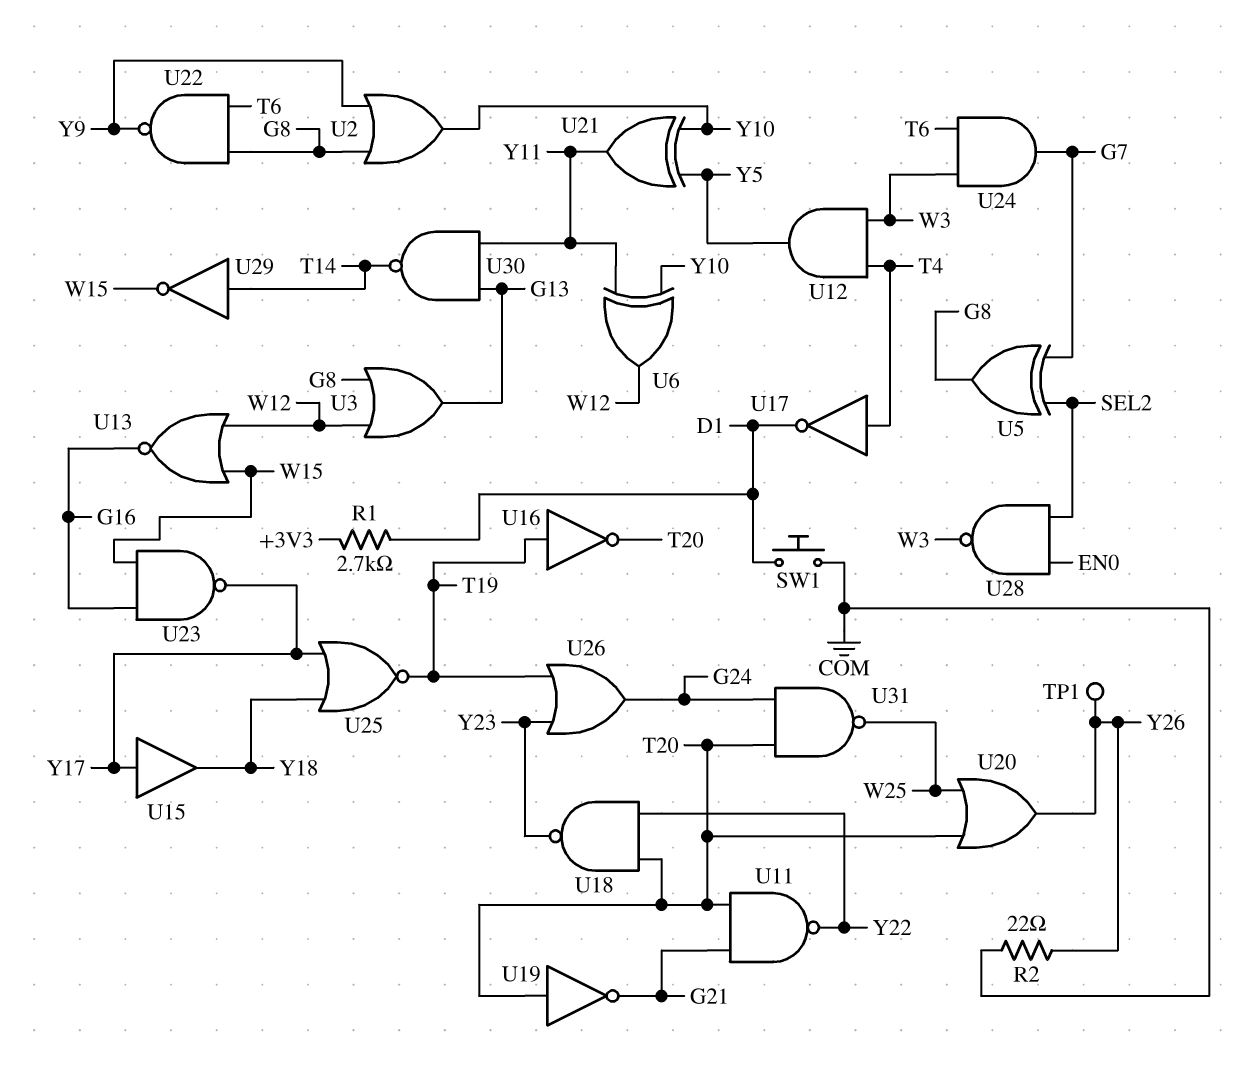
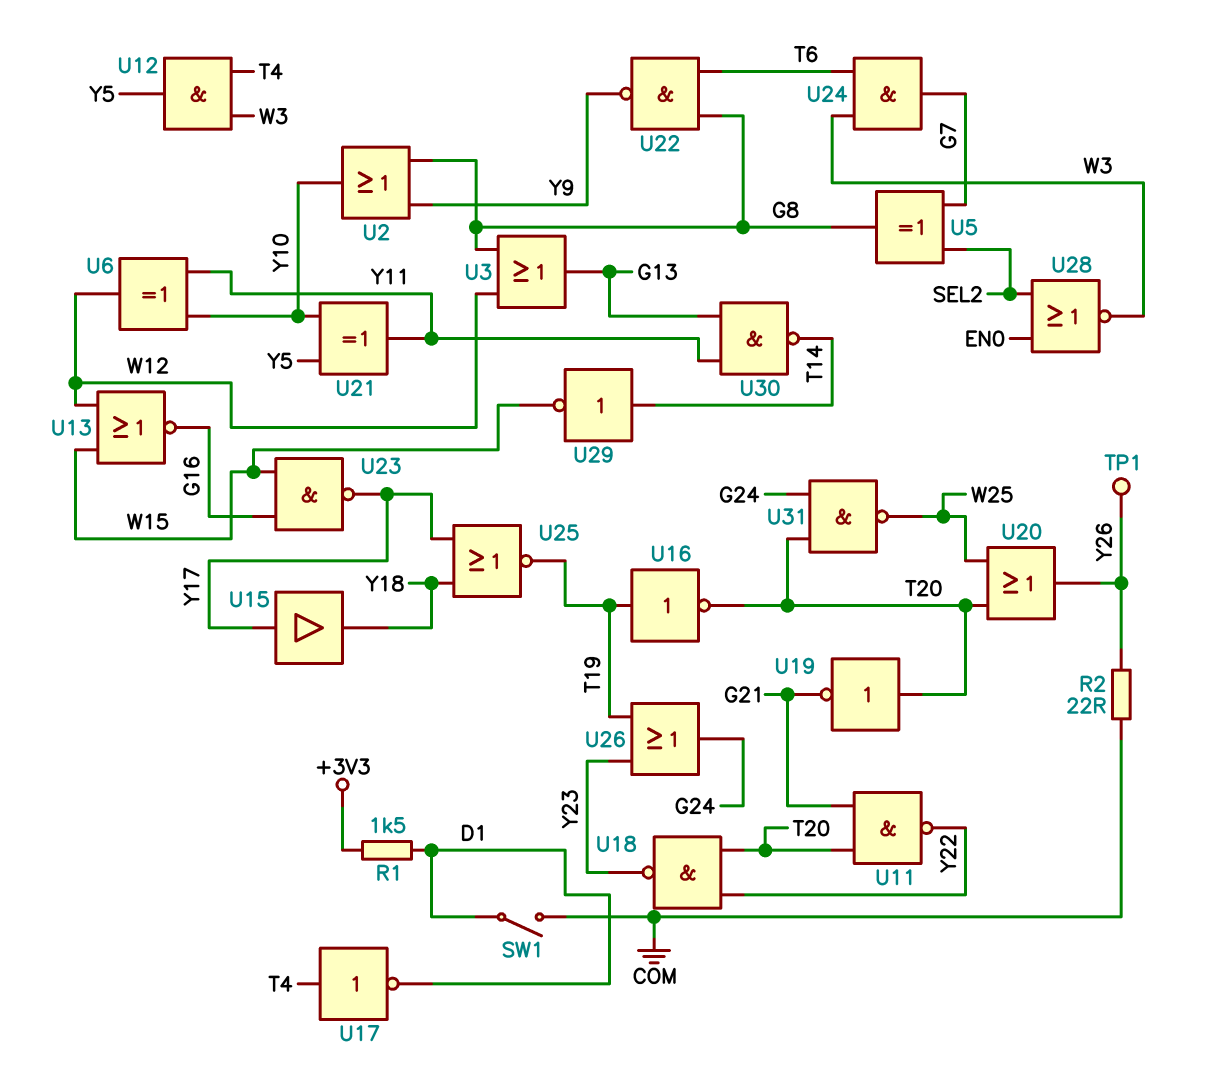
R1: 2.7k (+3V3, D1) -> 1.5k (+3V3, D1)
SW1: button (COM, D1) -> switch (COM, D1)
U28: NAND (in EN0, in SEL2, out W3) -> NOR (in EN0, in SEL2, out W3)

